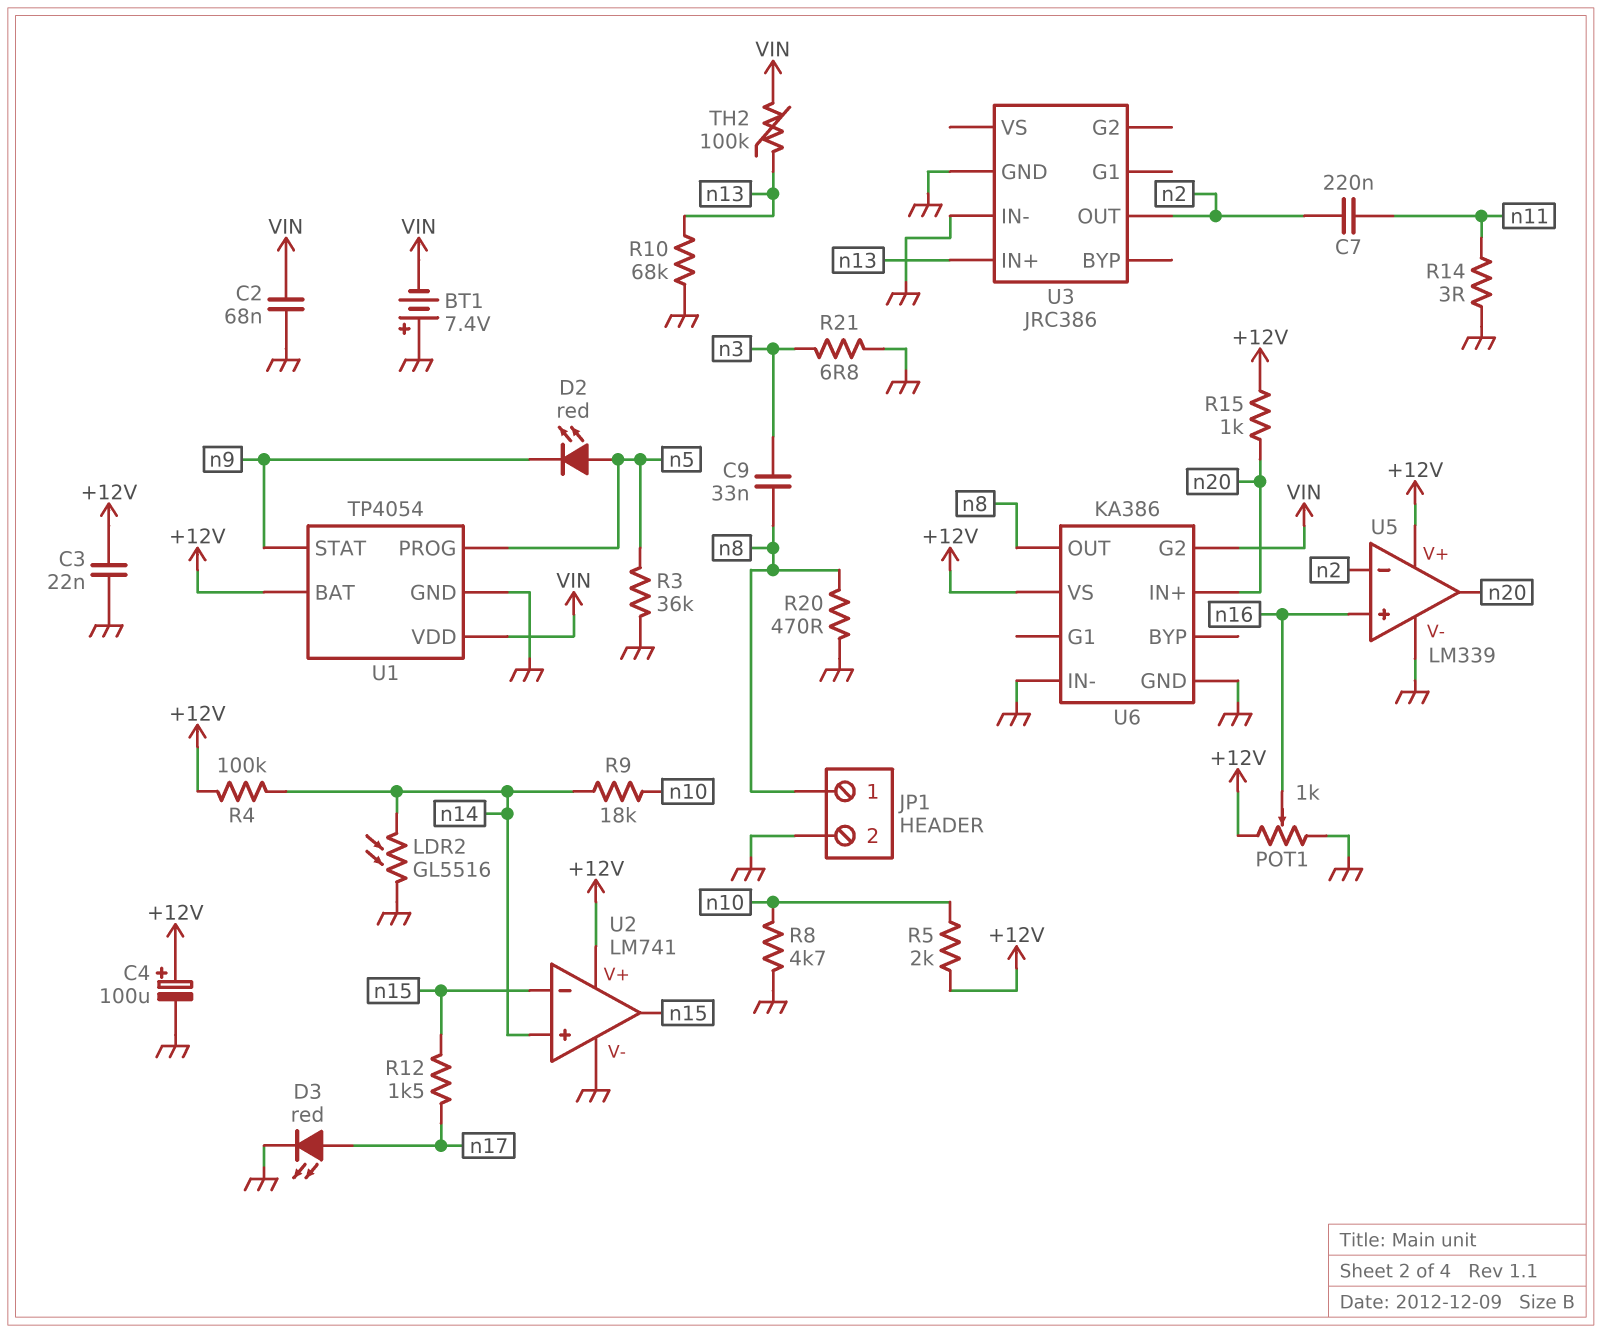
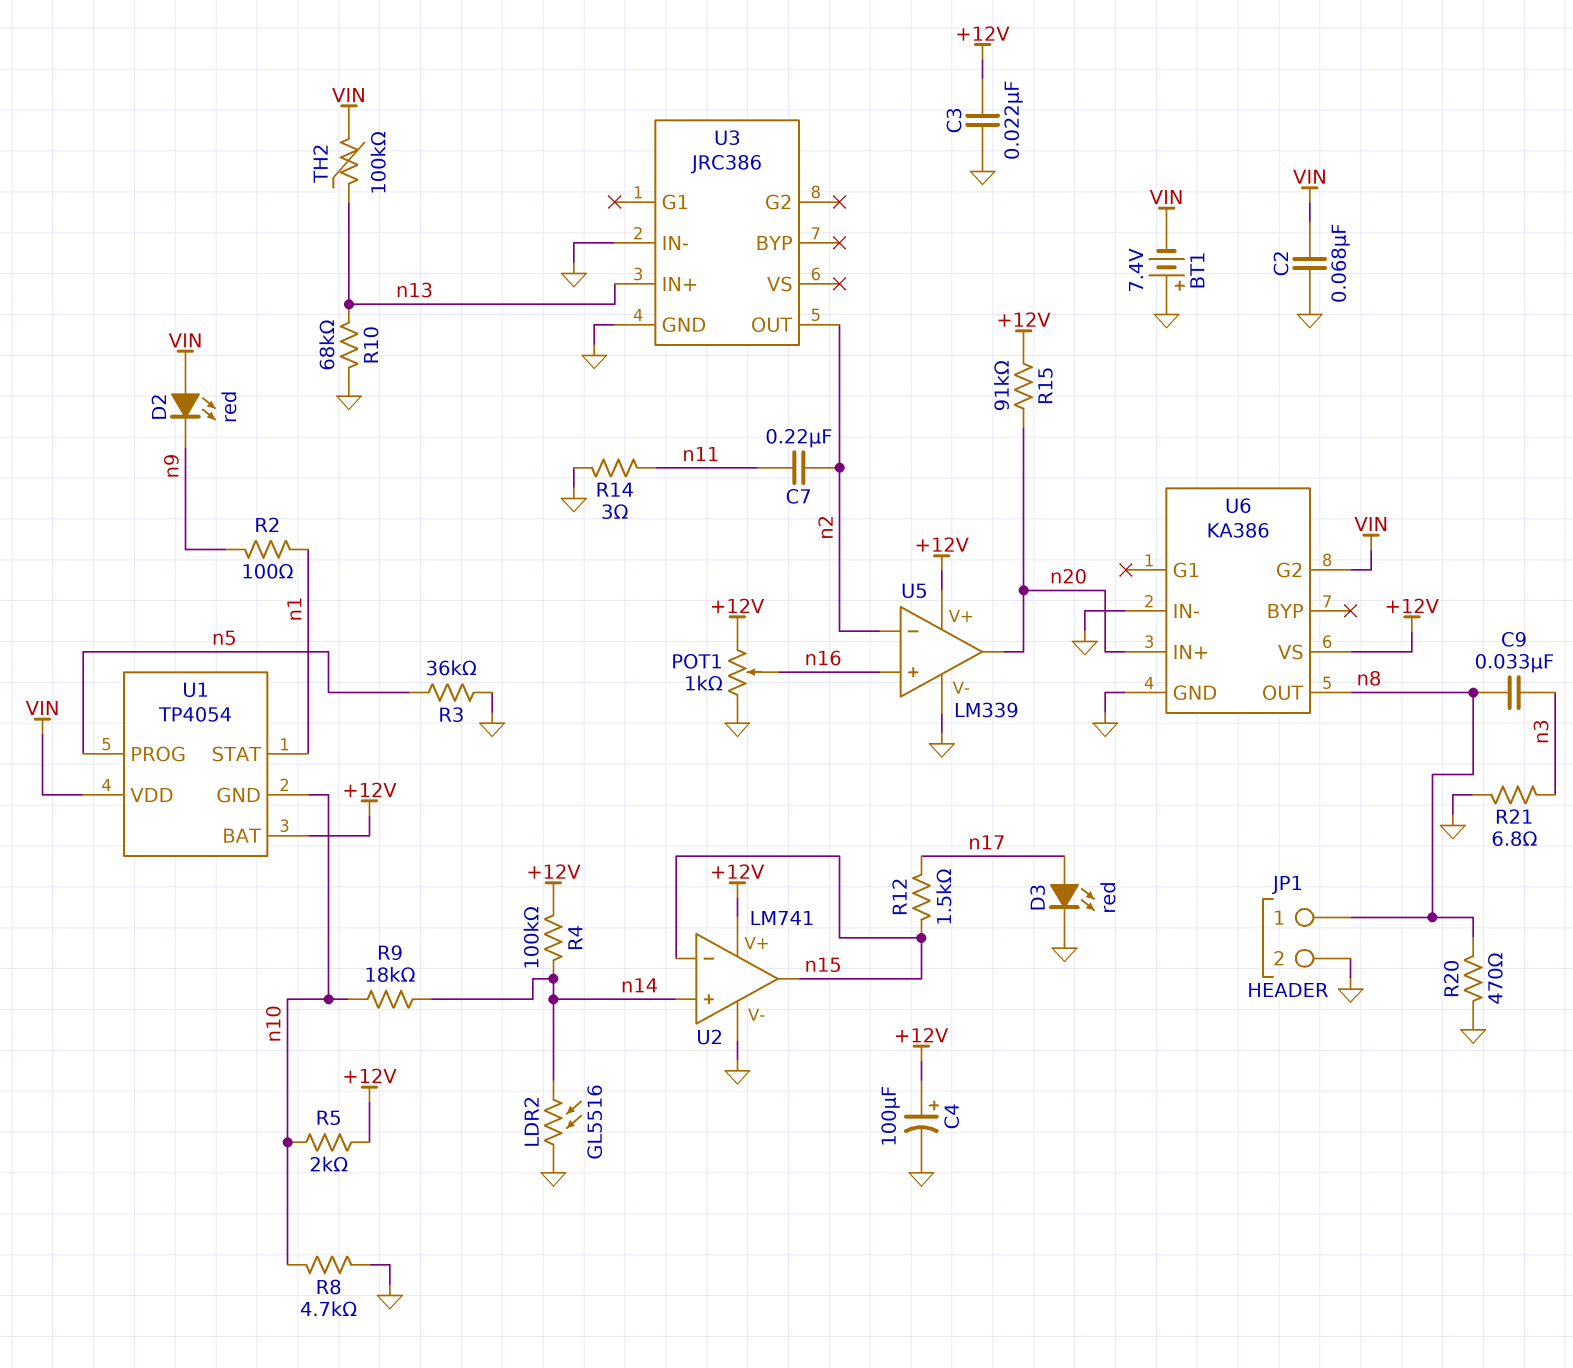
D2: LED red (A n5, K n9) -> LED red (A VIN, K n9)
R2: none -> 100 (n1, n9)
R15: 1k (+12V, n20) -> 91k (+12V, n20)
U1 pin GND: GND -> n10
U1 pin STAT: n9 -> n1

